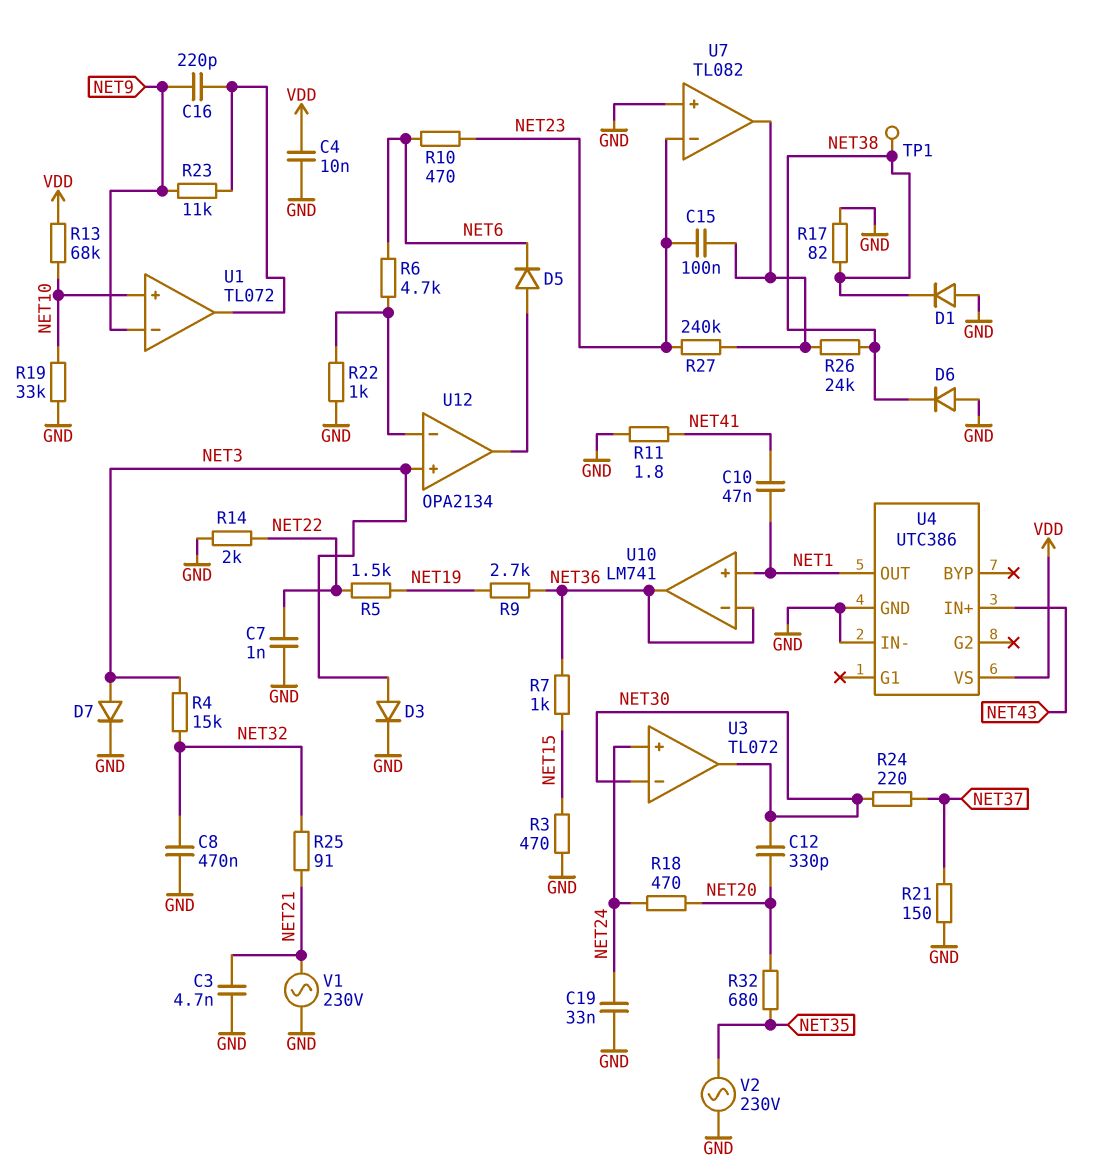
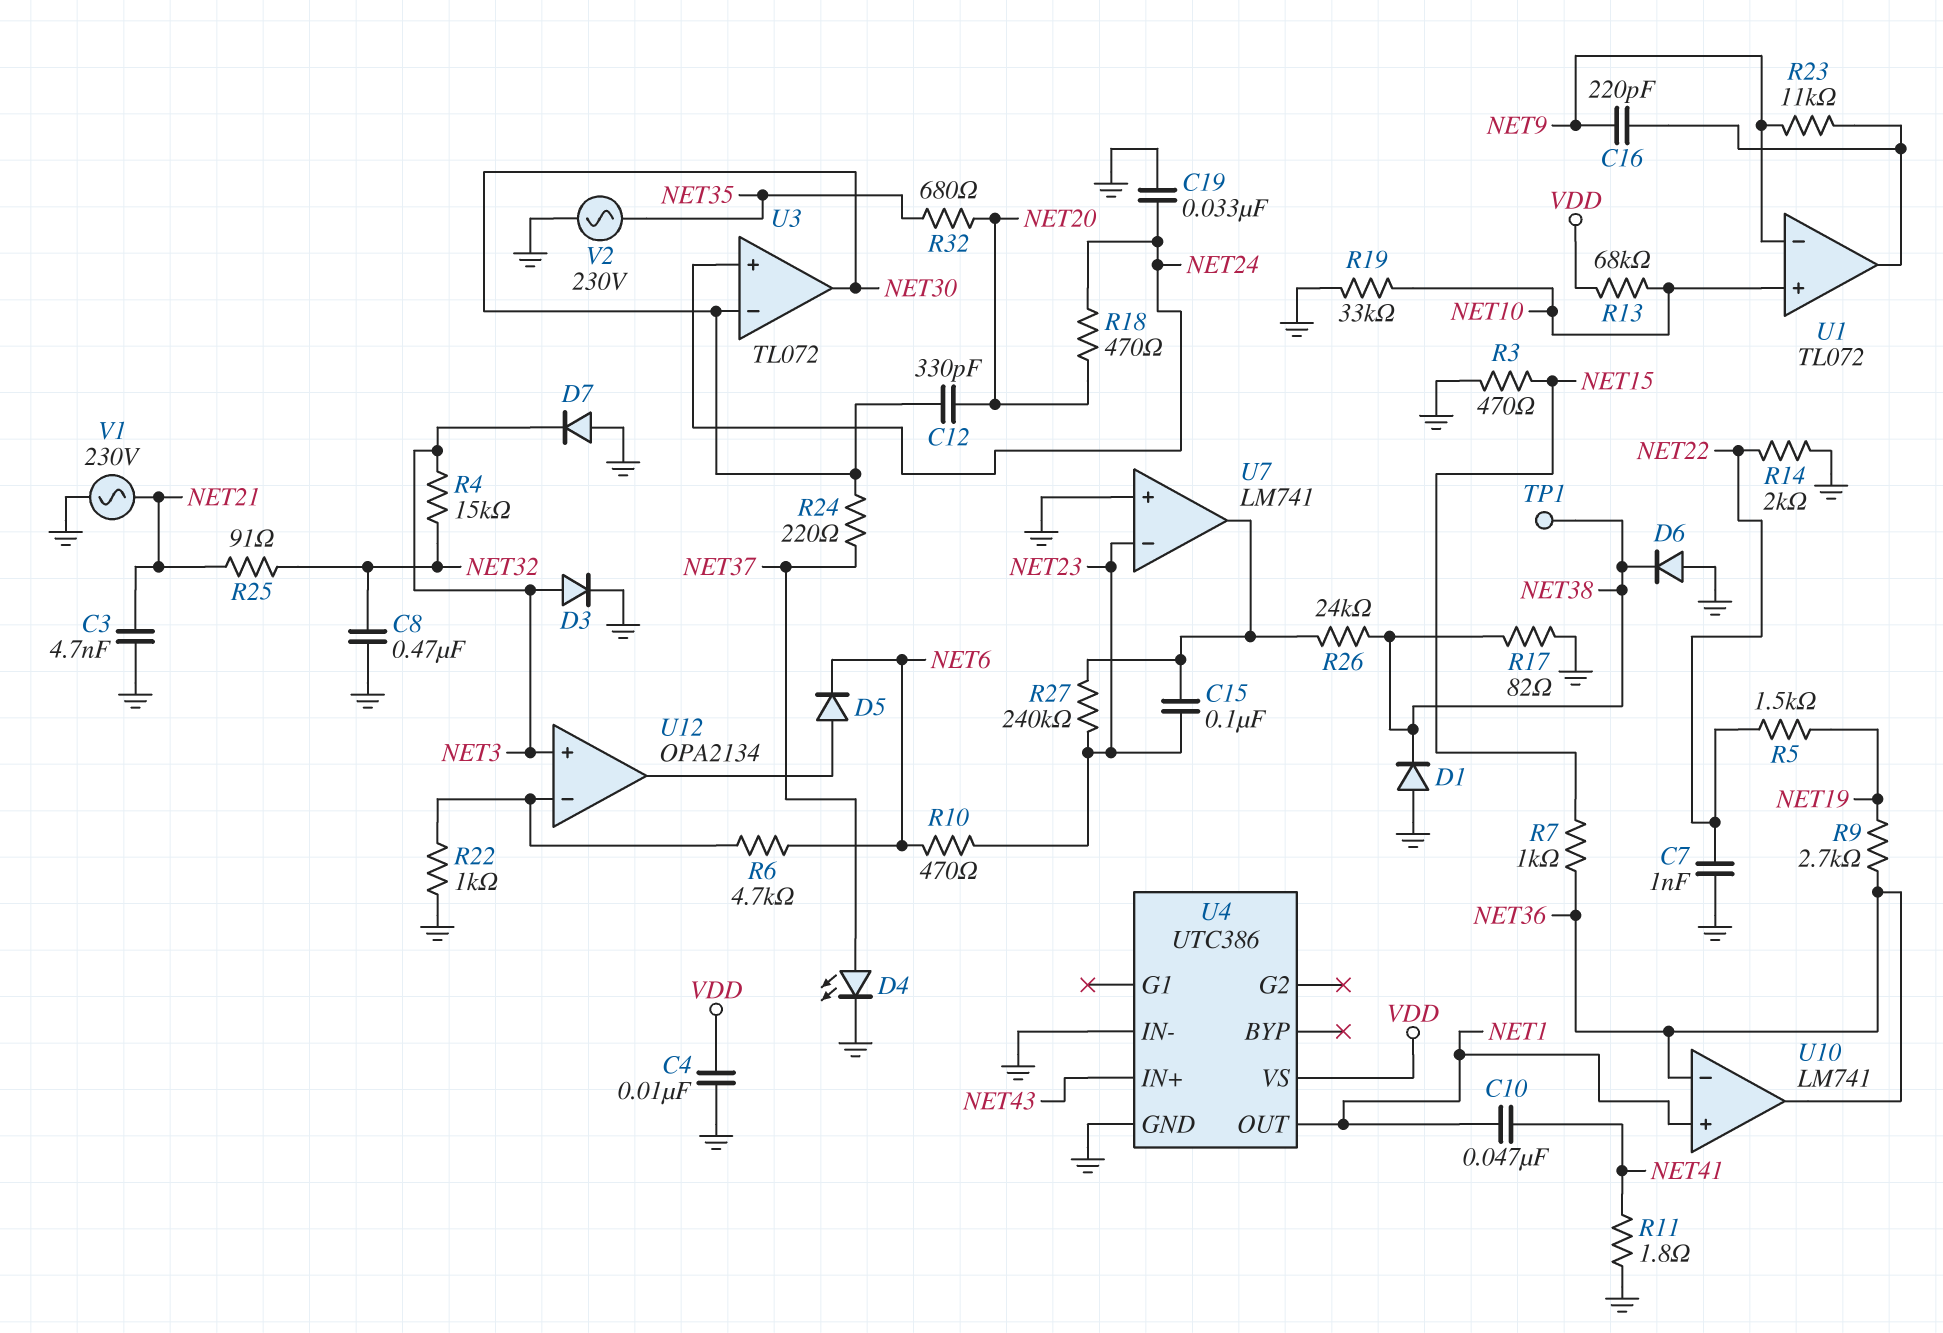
D4: none -> LED (A NET37, K GND)
D7: diode (A NET3, K GND) -> diode (A GND, K NET3)
R21: 150 (GND, NET37) -> none
U7: TL082 -> LM741

